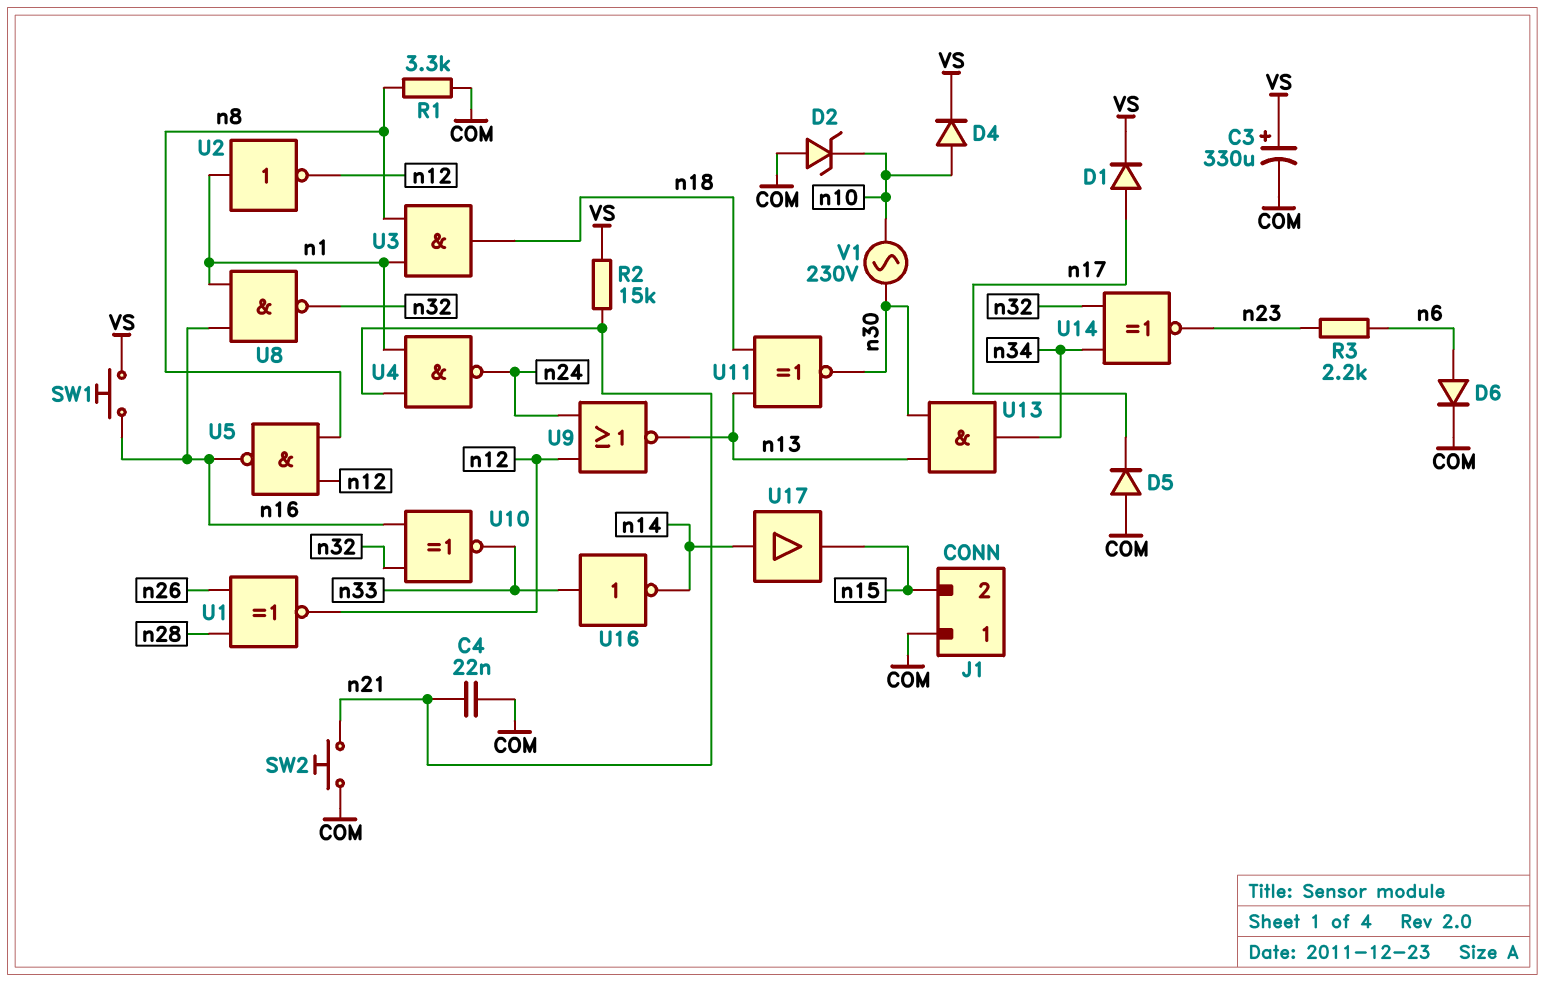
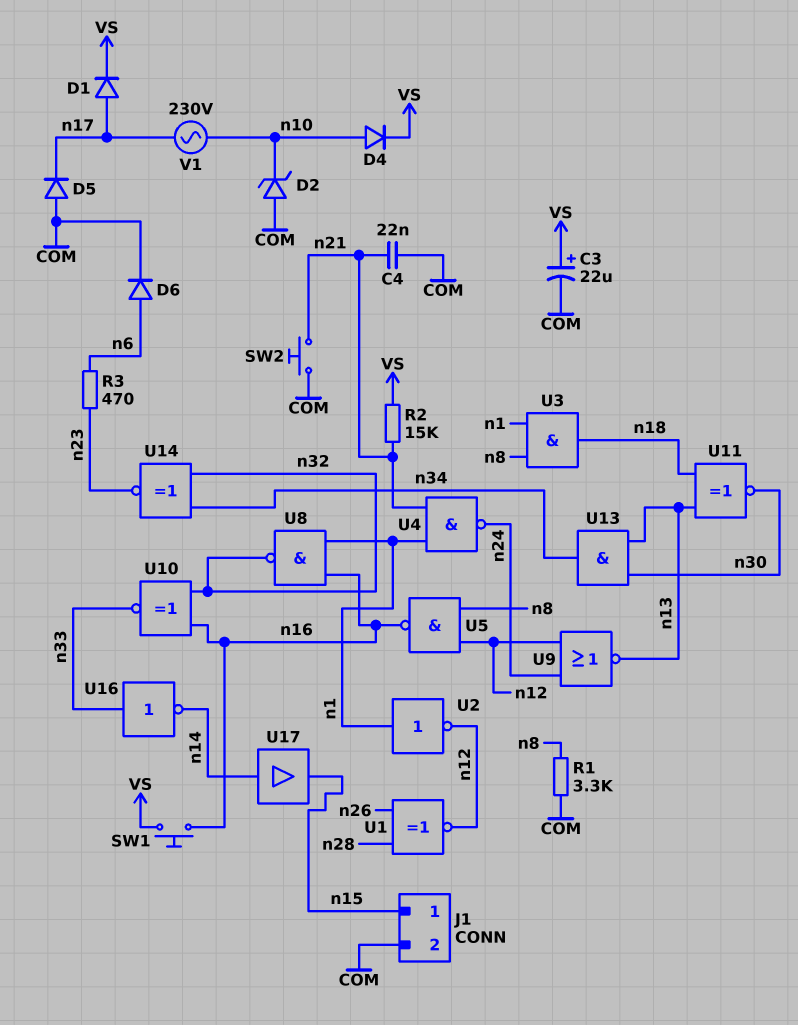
C3: 330uF (plus VS, minus COM) -> 22uF (plus VS, minus COM)
J1 pin 1: COM -> n15
J1 pin 2: n15 -> COM
R3: 2.2k (n6, n23) -> 470 (n6, n23)
V1: AC 230V (n10, n30) -> AC 230V (n10, n17)

